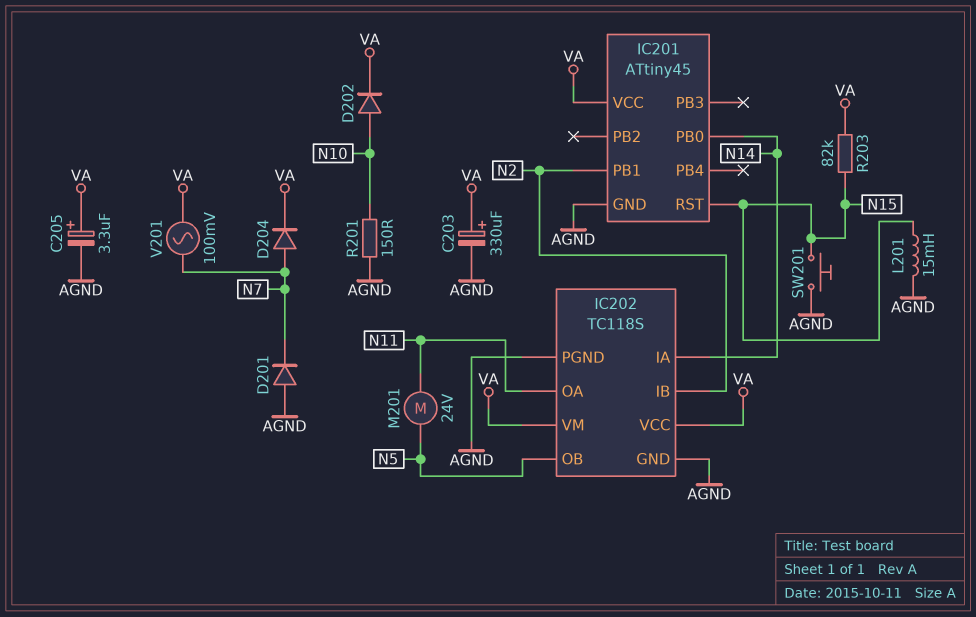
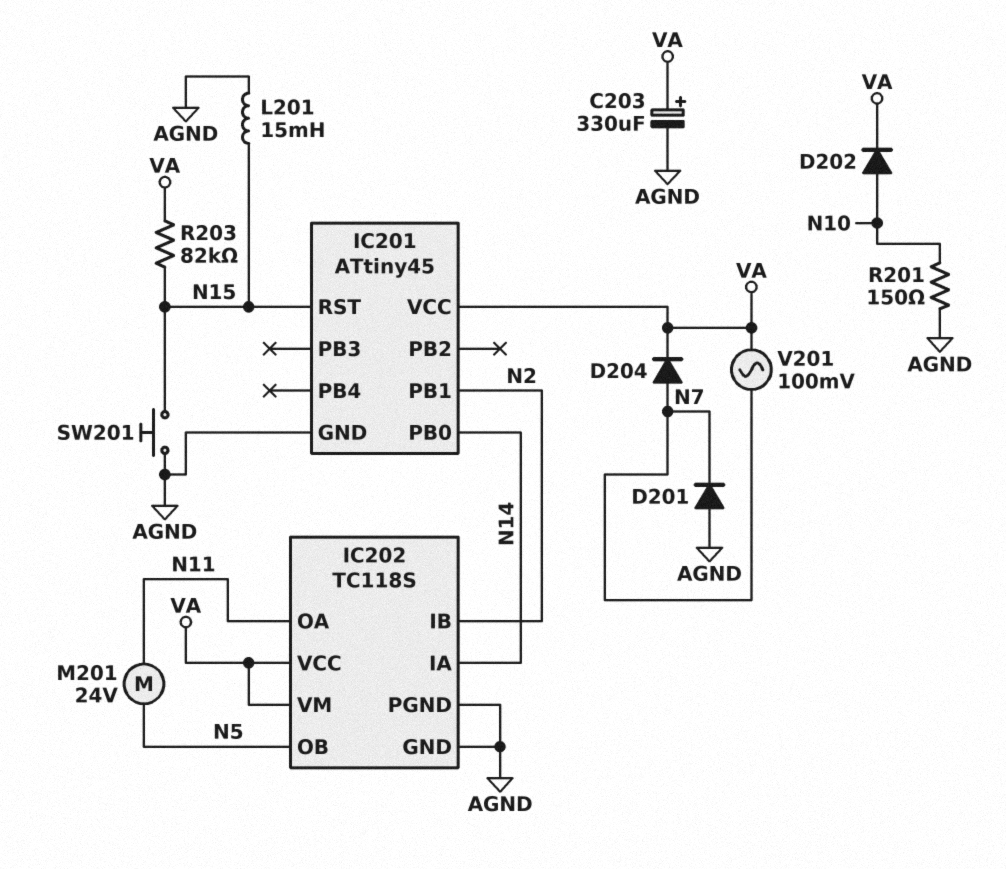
C205: 3.3uF (plus VA, minus AGND) -> none

